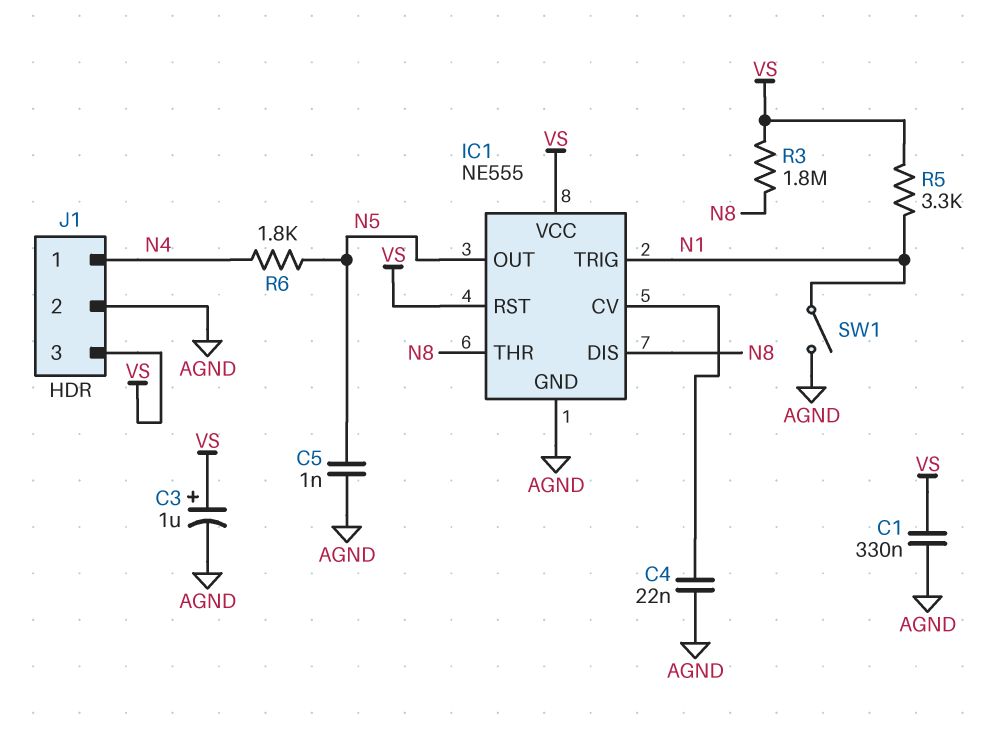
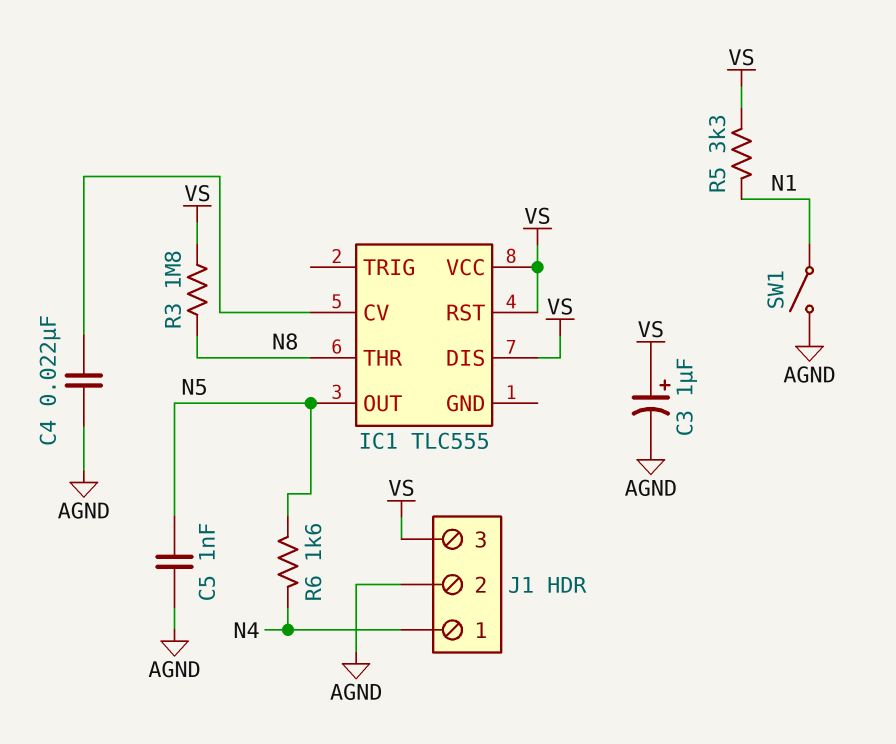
C1: 330nF (AGND, VS) -> none
IC1: NE555 -> TLC555
IC1 pin DIS: N8 -> VS
IC1 pin GND: AGND -> none
IC1 pin TRIG: N1 -> none
R6: 1.8k (N4, N5) -> 1.6k (N4, N5)

